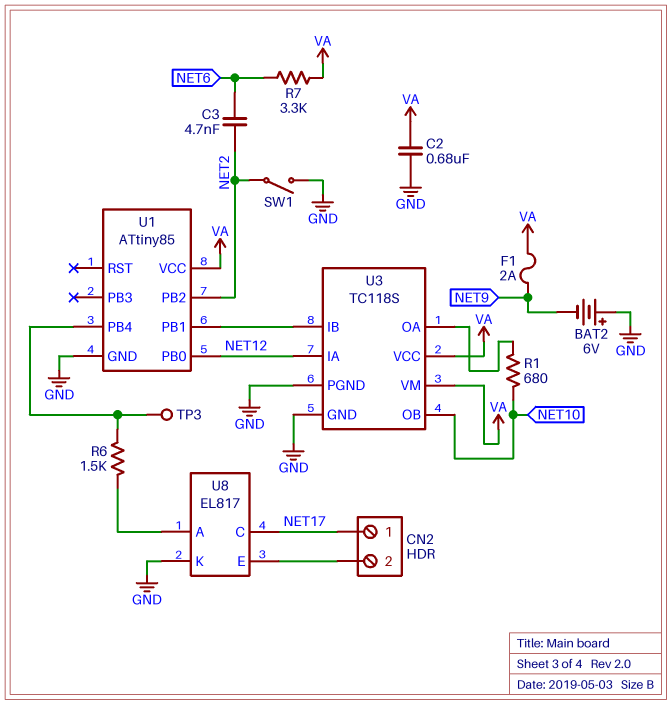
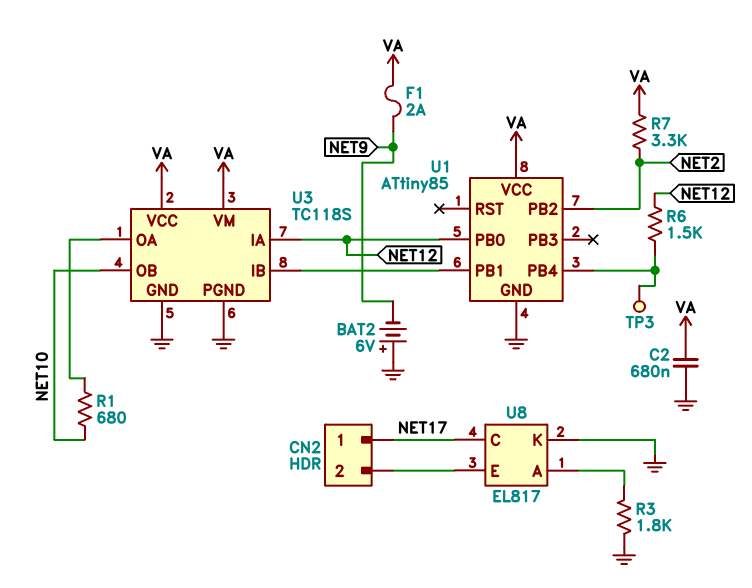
C3: 4.7nF (NET2, NET6) -> none
R3: none -> 1.8k (GND, U8/A)
R6: 1.5k (U1/PB4, U8/A) -> 1.5k (NET12, U1/PB4)
R7: 3.3k (NET6, VA) -> 3.3k (NET2, VA)
SW1: switch (GND, NET2) -> none

